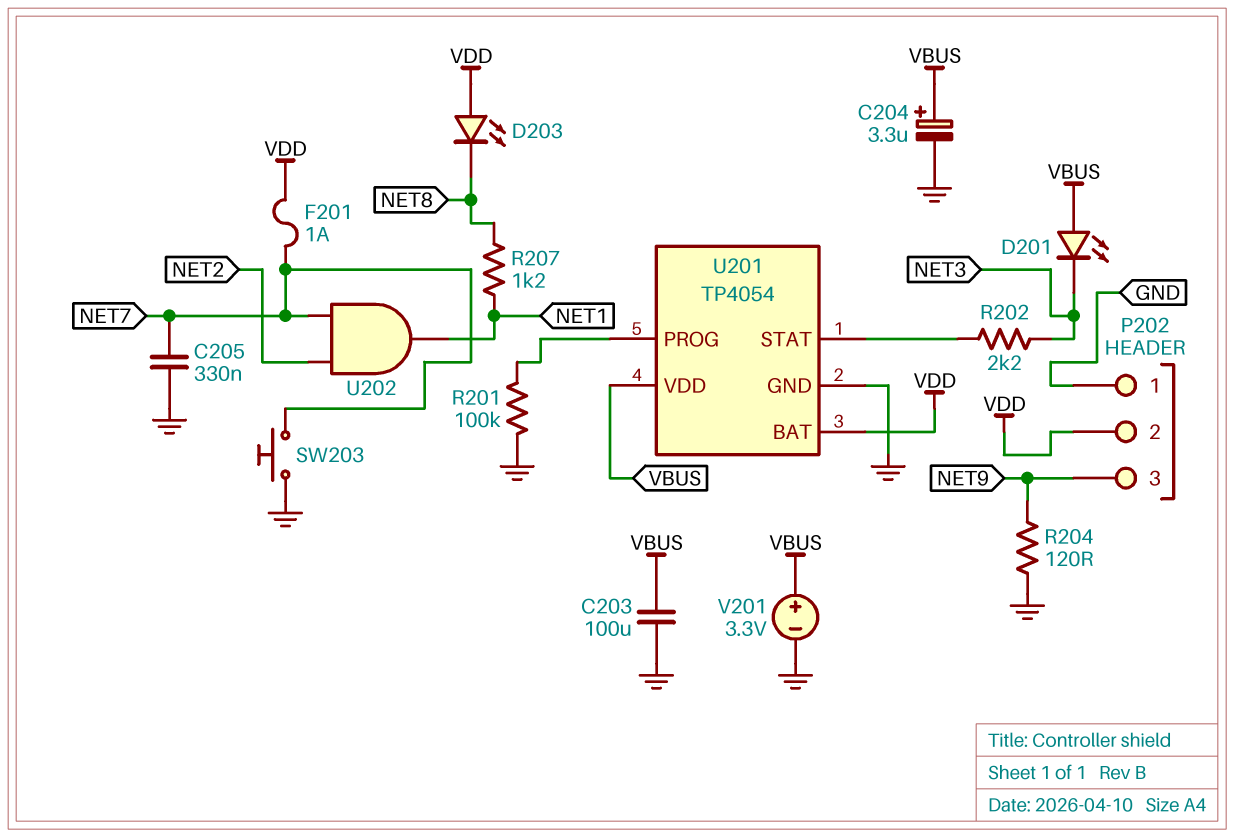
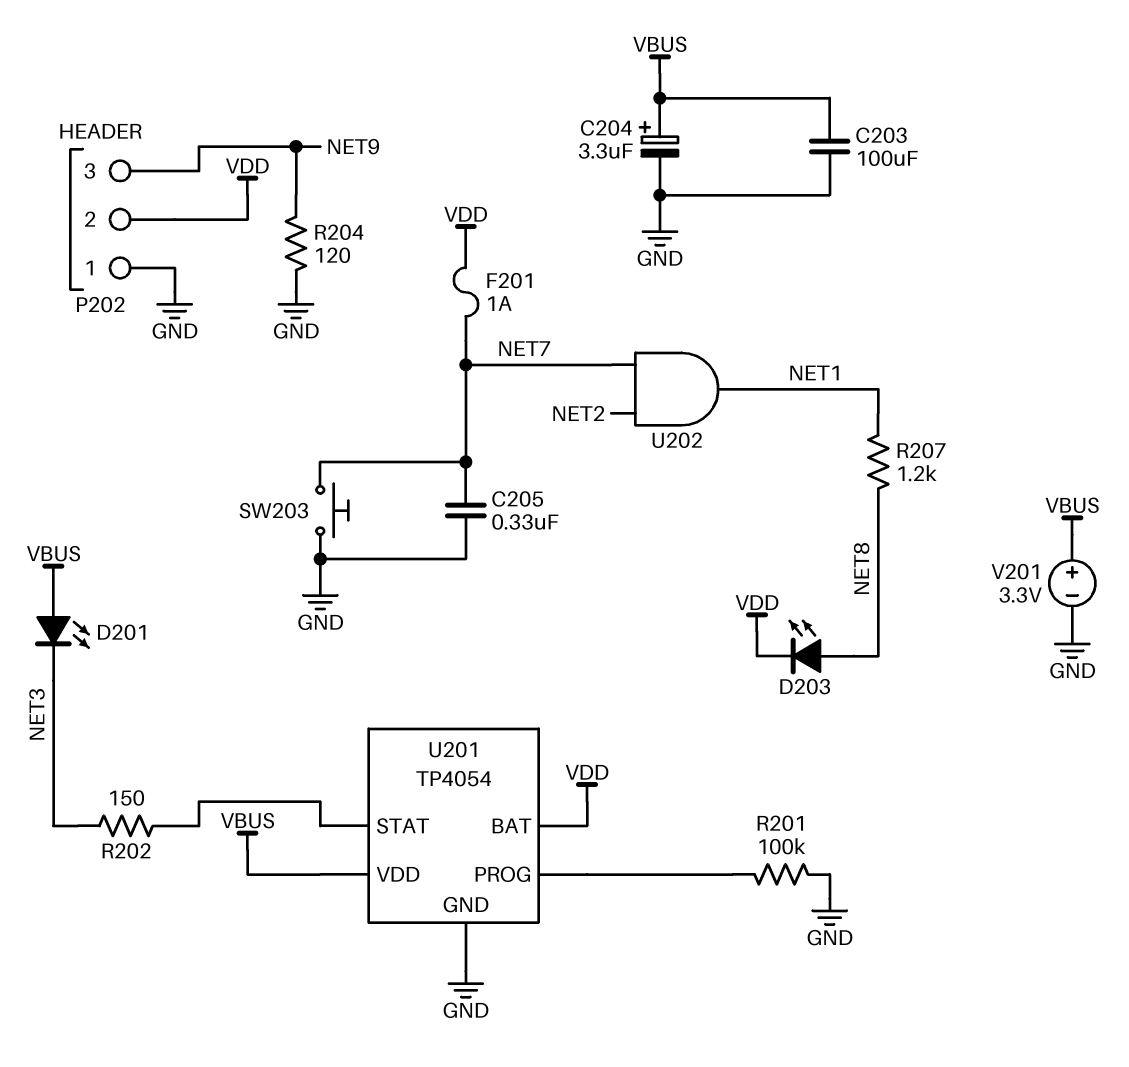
D203: LED (A VDD, K NET8) -> LED (A NET8, K VDD)
R202: 2.2k (NET3, U201/STAT) -> 150 (NET3, U201/STAT)

